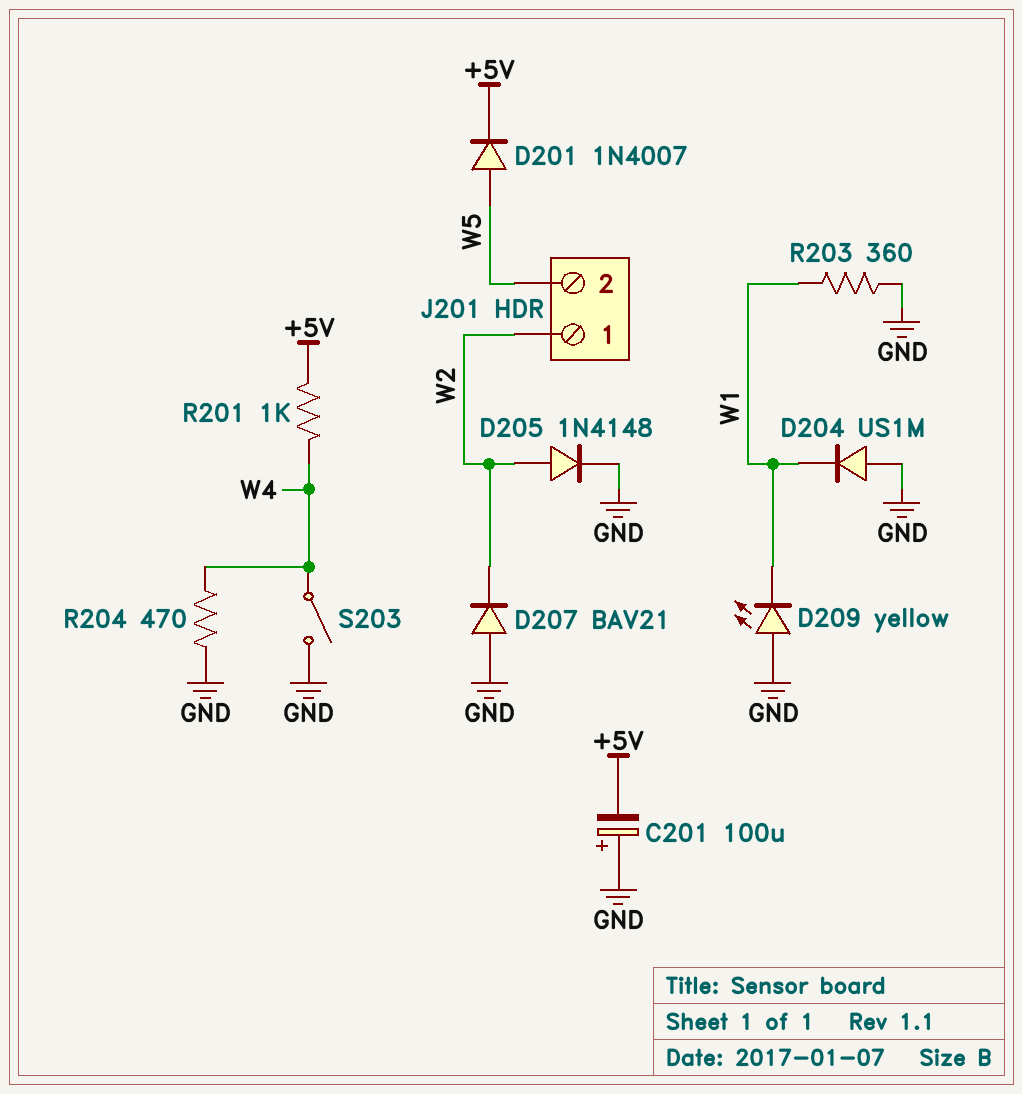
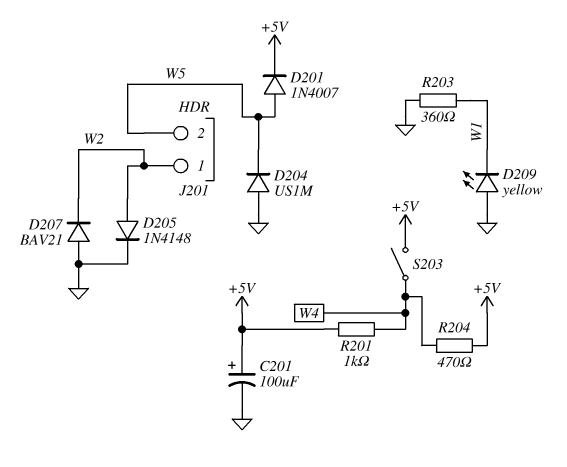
C201: 100uF (plus GND, minus +5V) -> 100uF (plus +5V, minus GND)
D204: diode US1M (A GND, K W1) -> diode US1M (A GND, K W5)
R204: 470 (GND, W4) -> 470 (+5V, W4)
S203: switch (GND, W4) -> switch (+5V, W4)

